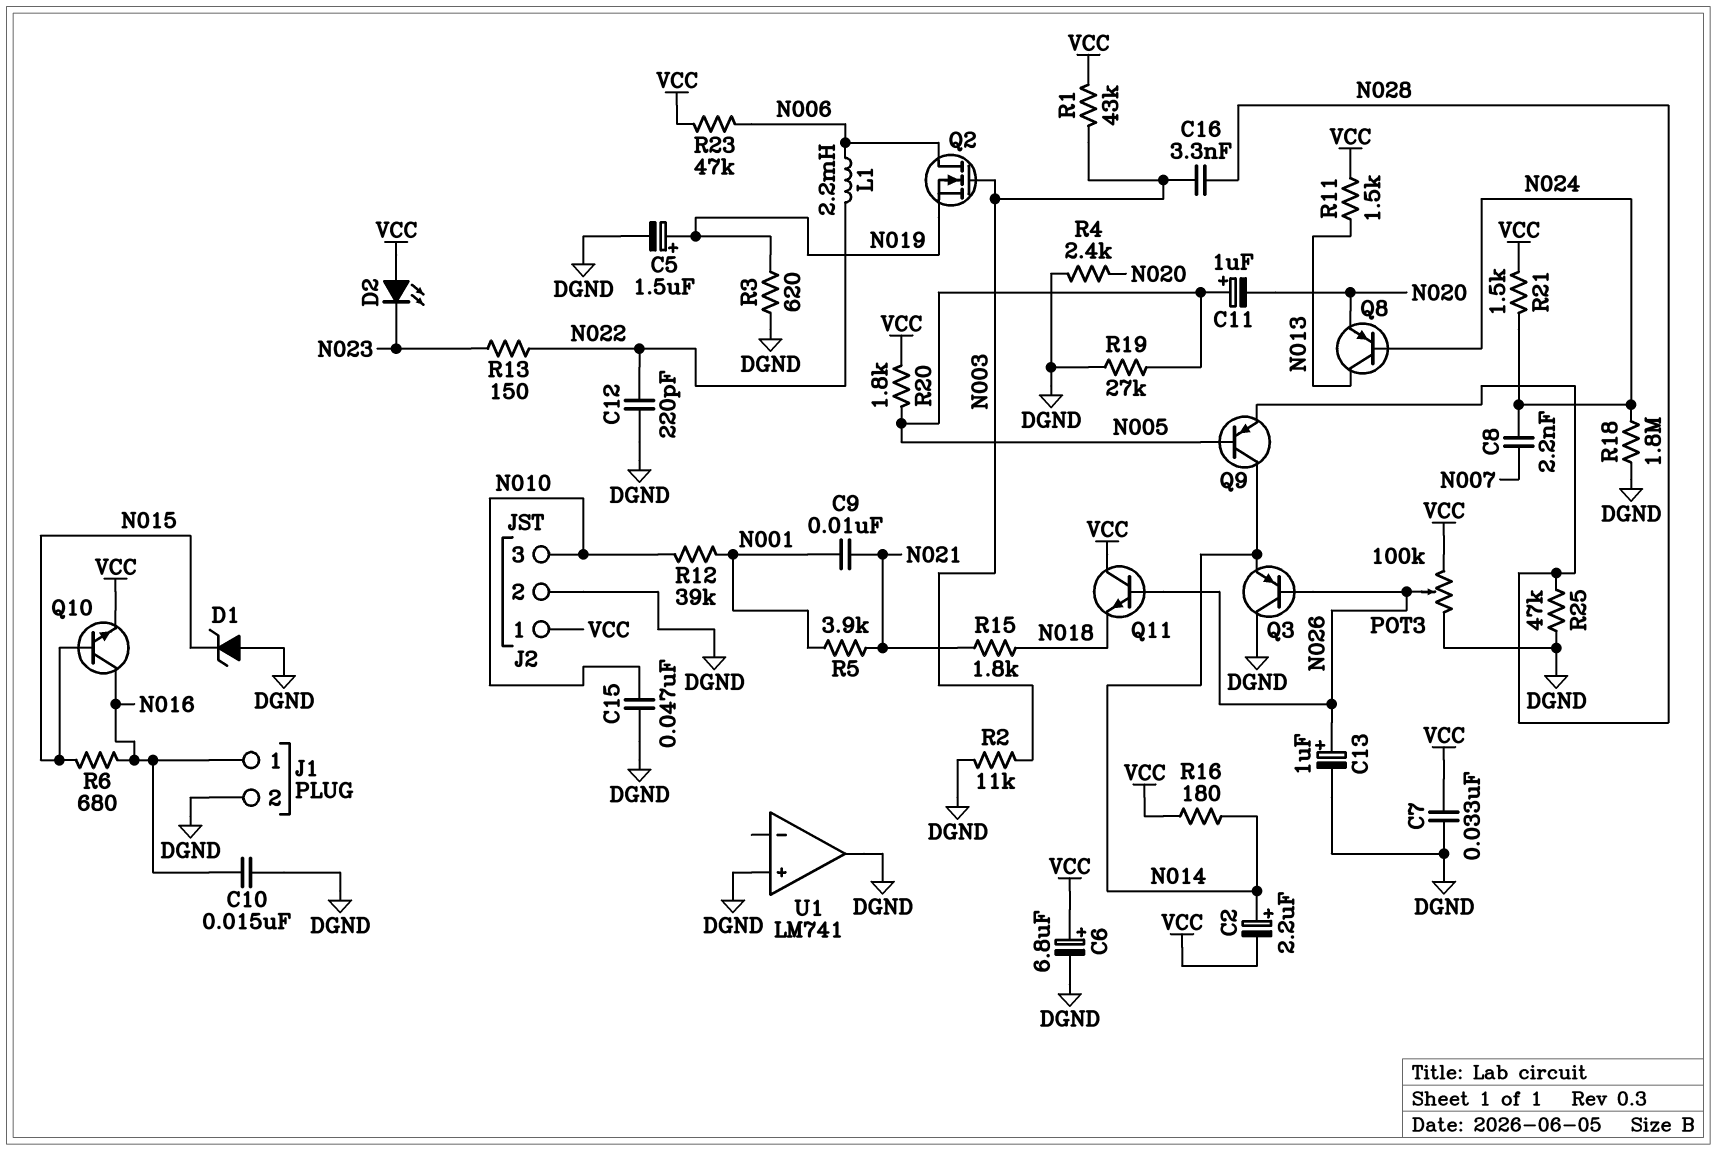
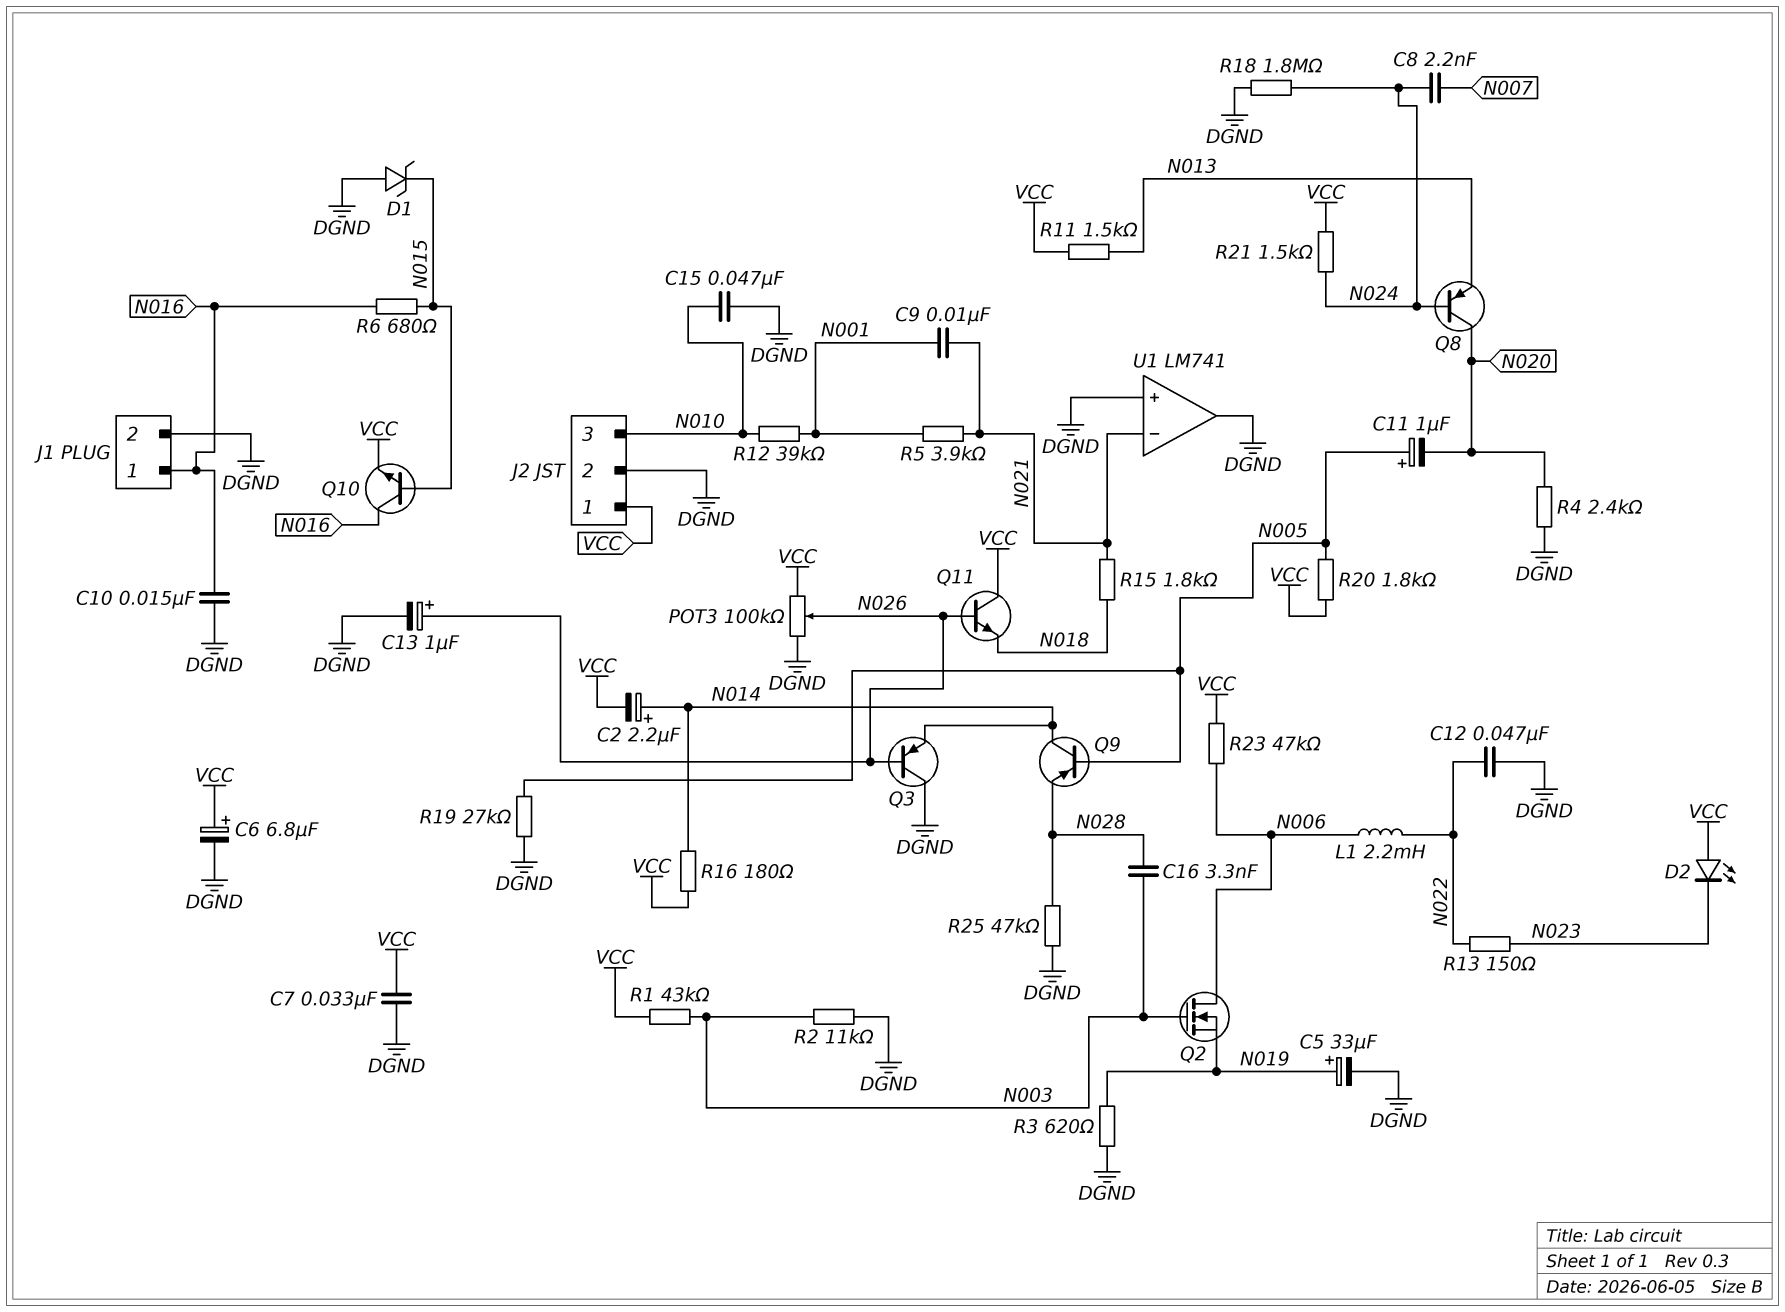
C5: 1.5uF (plus N019, minus DGND) -> 33uF (plus N019, minus DGND)
C12: 220pF (DGND, N022) -> 47nF (DGND, N022)
Q8: PNP (B N024, C N013, E N020) -> PNP (B N024, C N020, E N013)
U1 pin in-: none -> N021

